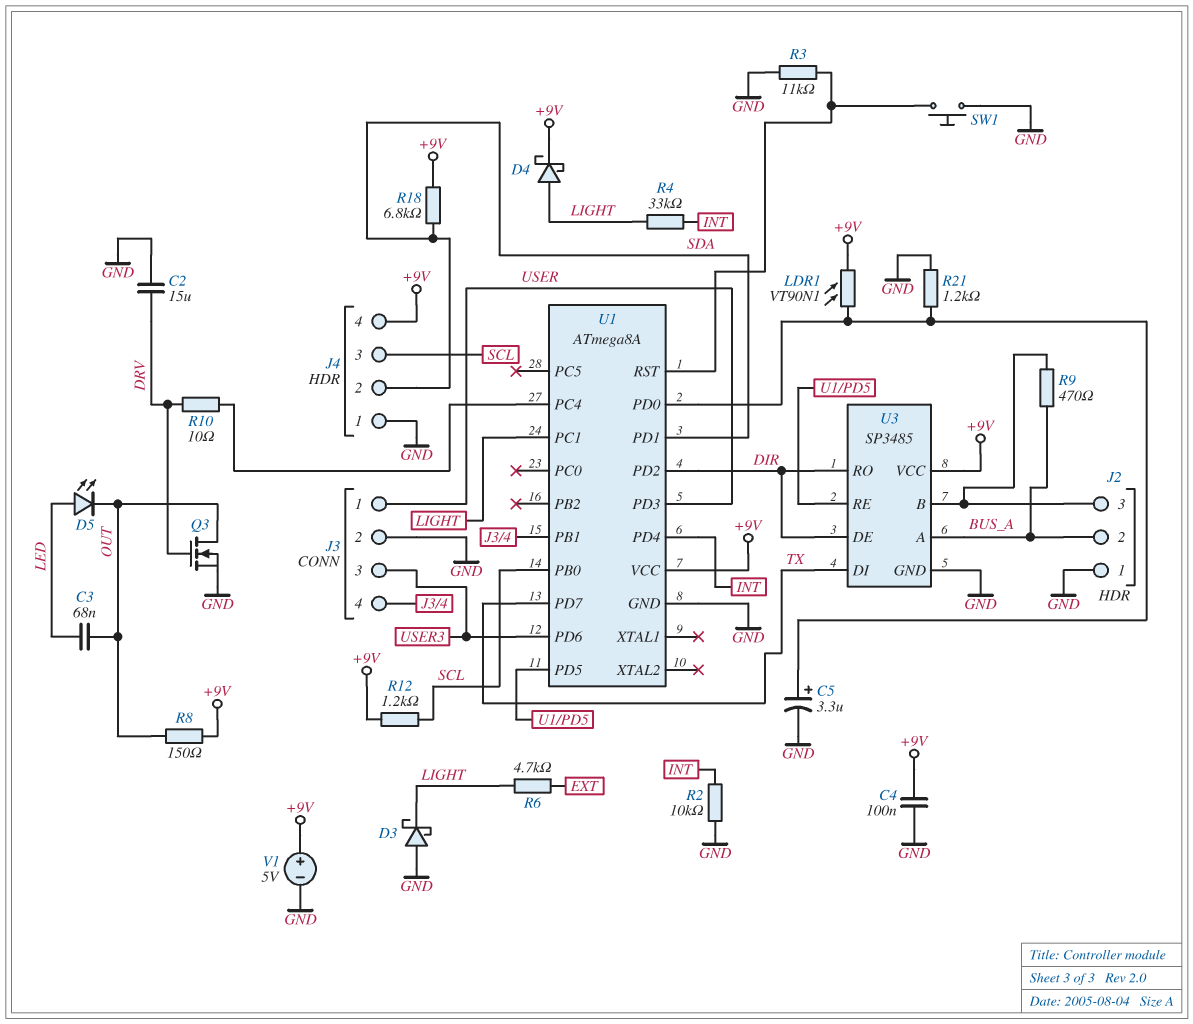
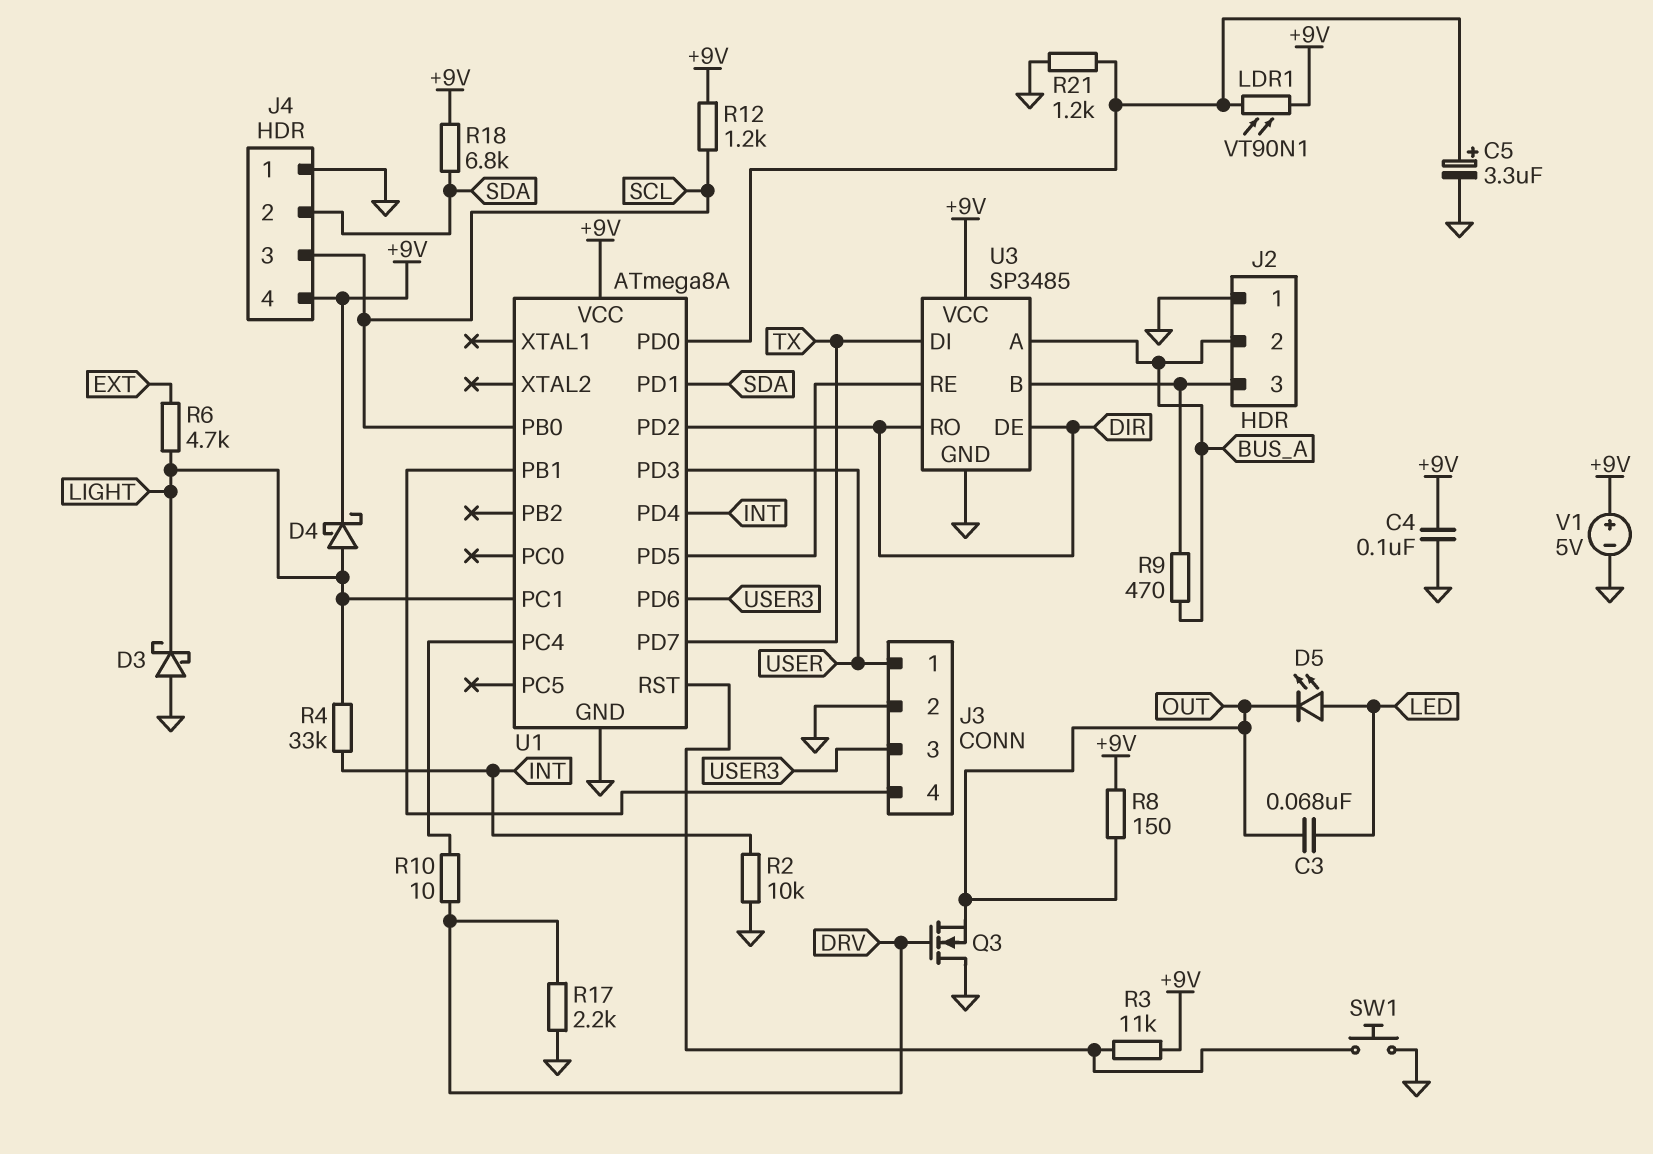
C2: 15uF (DRV, GND) -> none
Q3: NMOS (G DRV, D OUT, S GND) -> NMOS (G DRV, D GND, S OUT)
R3: 11k (GND, U1/RST) -> 11k (+9V, U1/RST)
R17: none -> 2.2k (DRV, GND)

